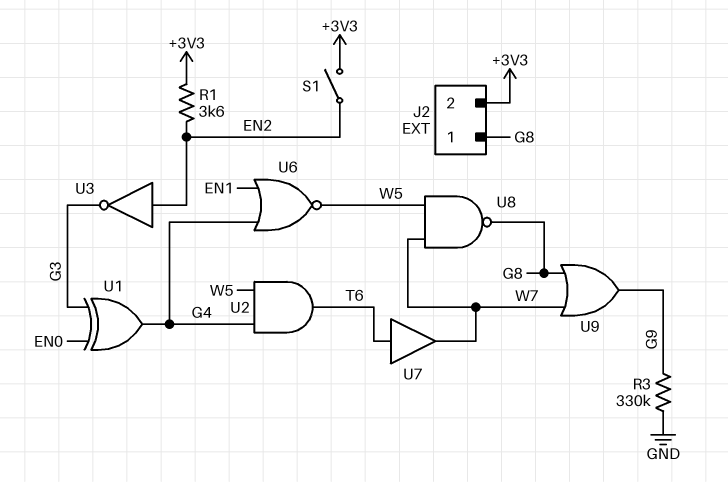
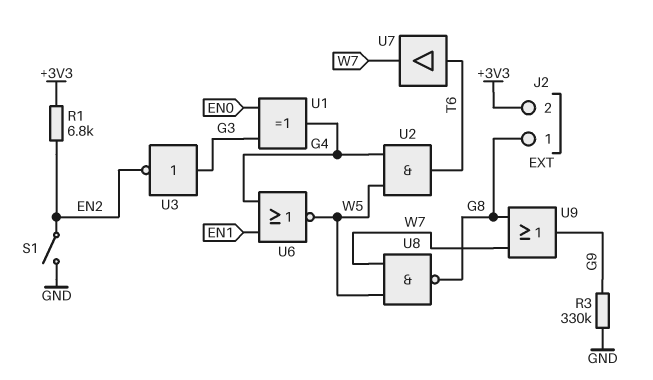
R1: 3.6k (+3V3, EN2) -> 6.8k (+3V3, EN2)
S1: switch (+3V3, EN2) -> switch (EN2, GND)
U3: NOT (in EN2, out G3) -> NOT (in G3, out EN2)

